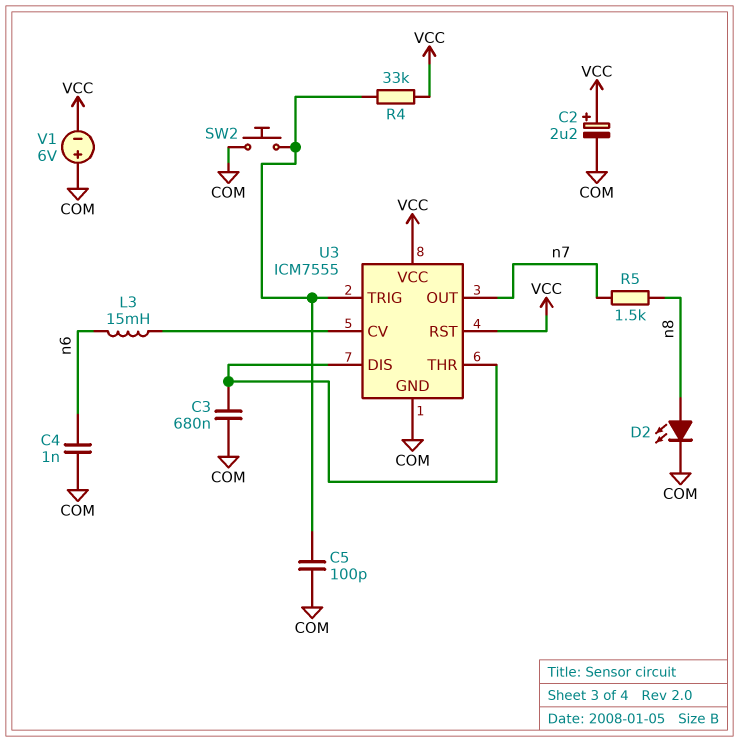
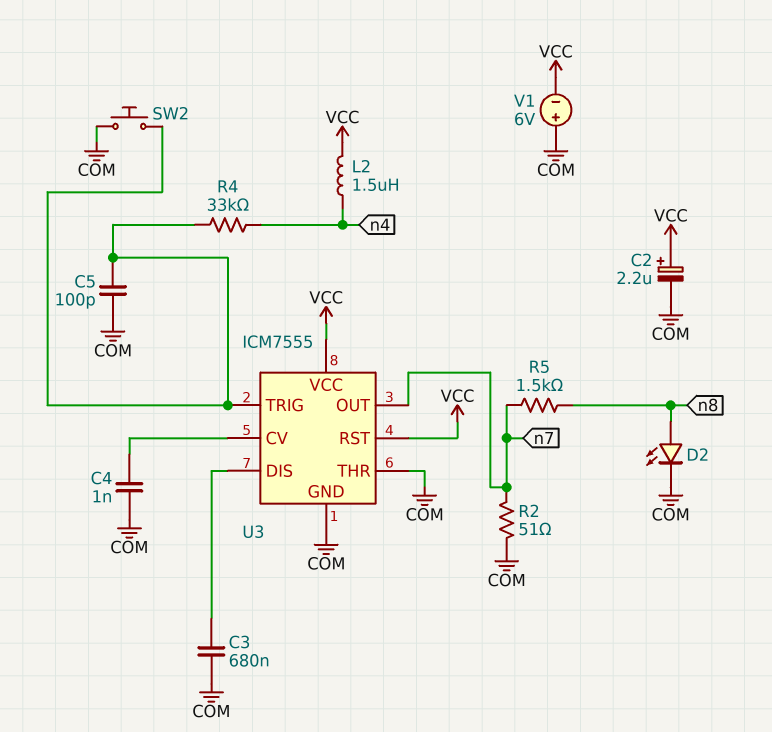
C4: 1nF (COM, n6) -> 1nF (COM, U3/CV)
L2: none -> 1.5uH (VCC, n4)
L3: 15mH (U3/CV, n6) -> none
R2: none -> 51 (COM, n7)
R4: 33k (U3/TRIG, VCC) -> 33k (U3/TRIG, n4)
U3 pin THR: U3/DIS -> COM

